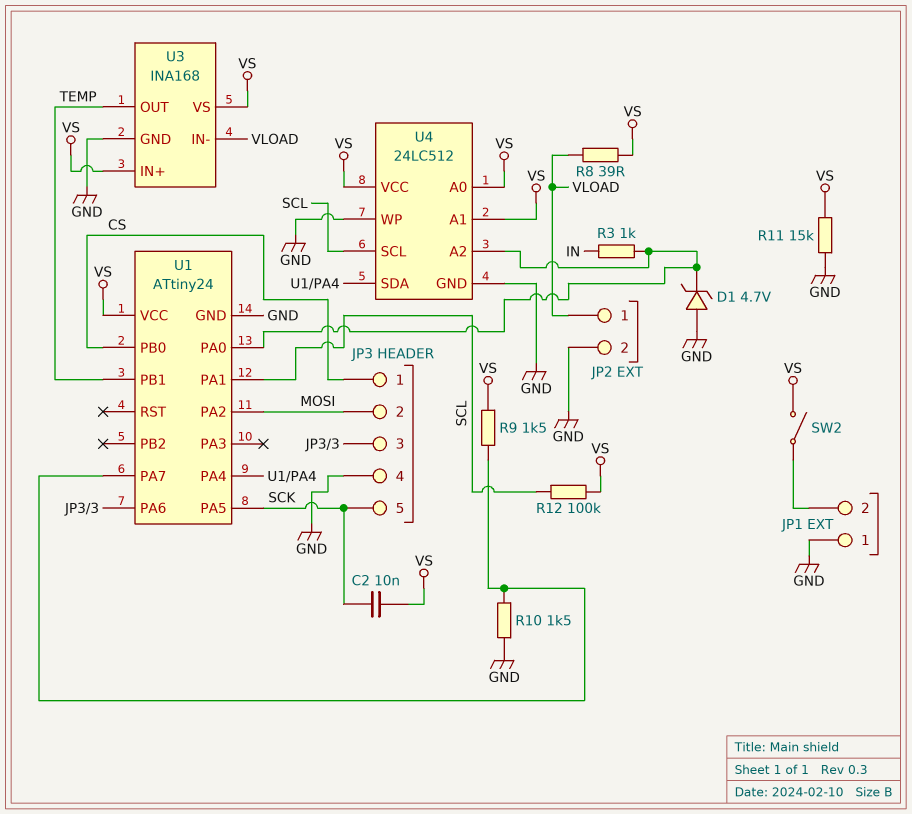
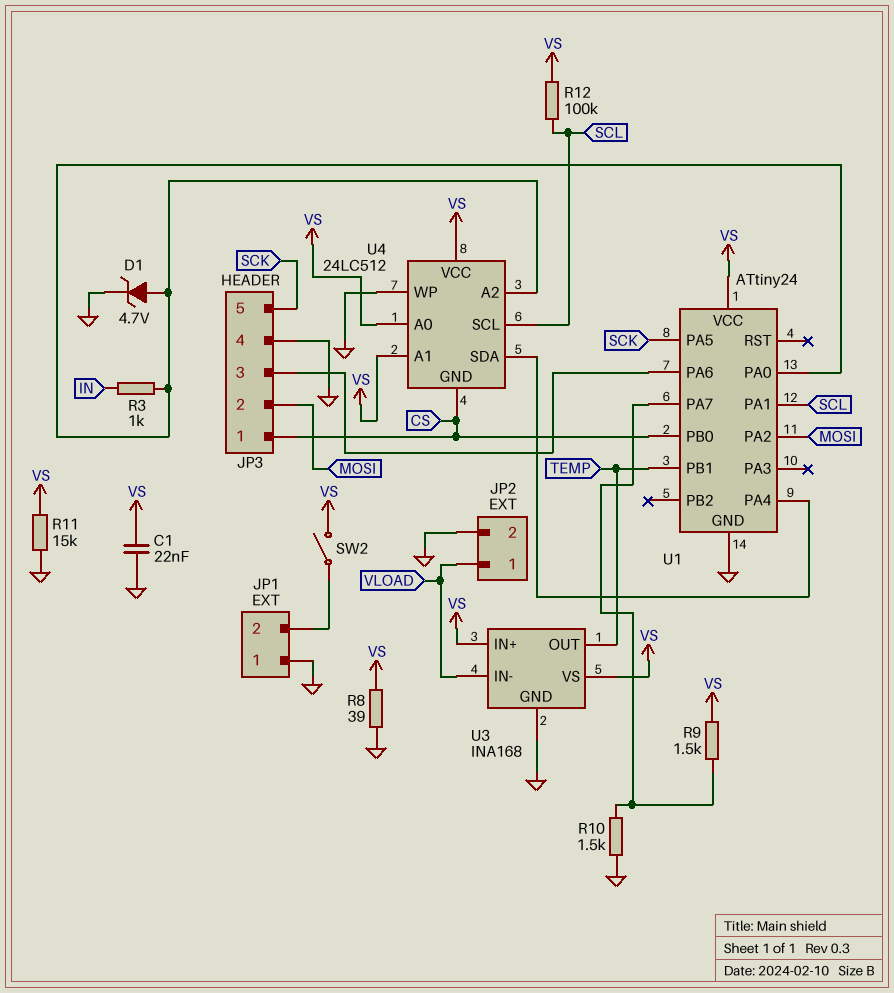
C1: none -> 22nF (GND, VS)
C2: 10nF (SCK, VS) -> none
D1: zener 4.7V (A GND, K U1/PA0) -> zener 4.7V (A U1/PA0, K GND)
R8: 39 (VLOAD, VS) -> 39 (GND, VS)
U4 pin GND: GND -> CS

